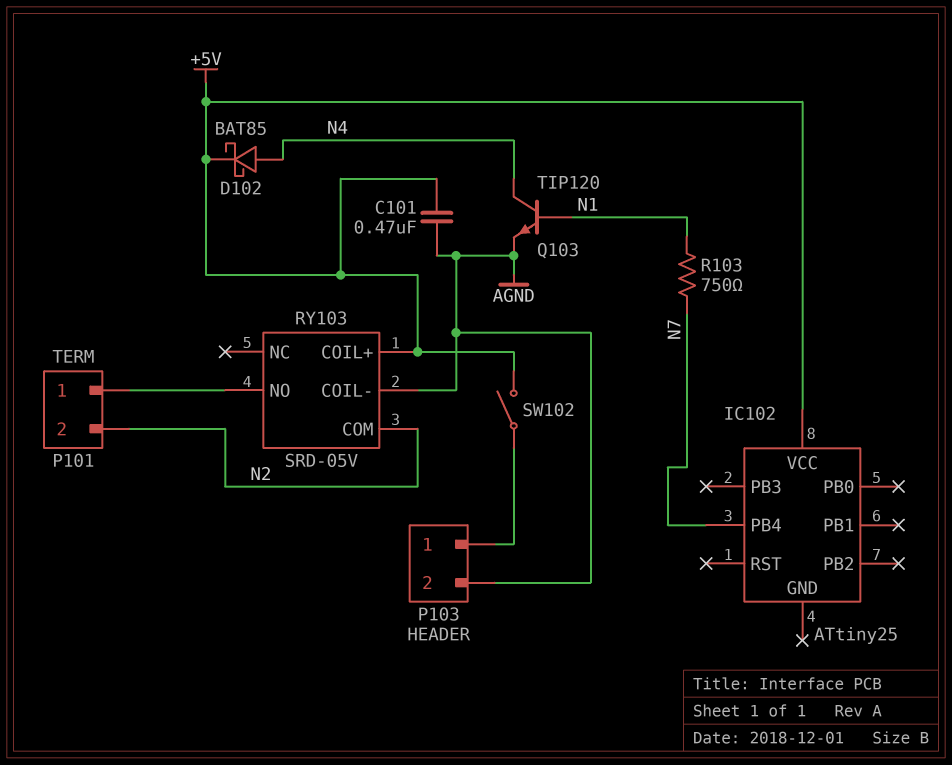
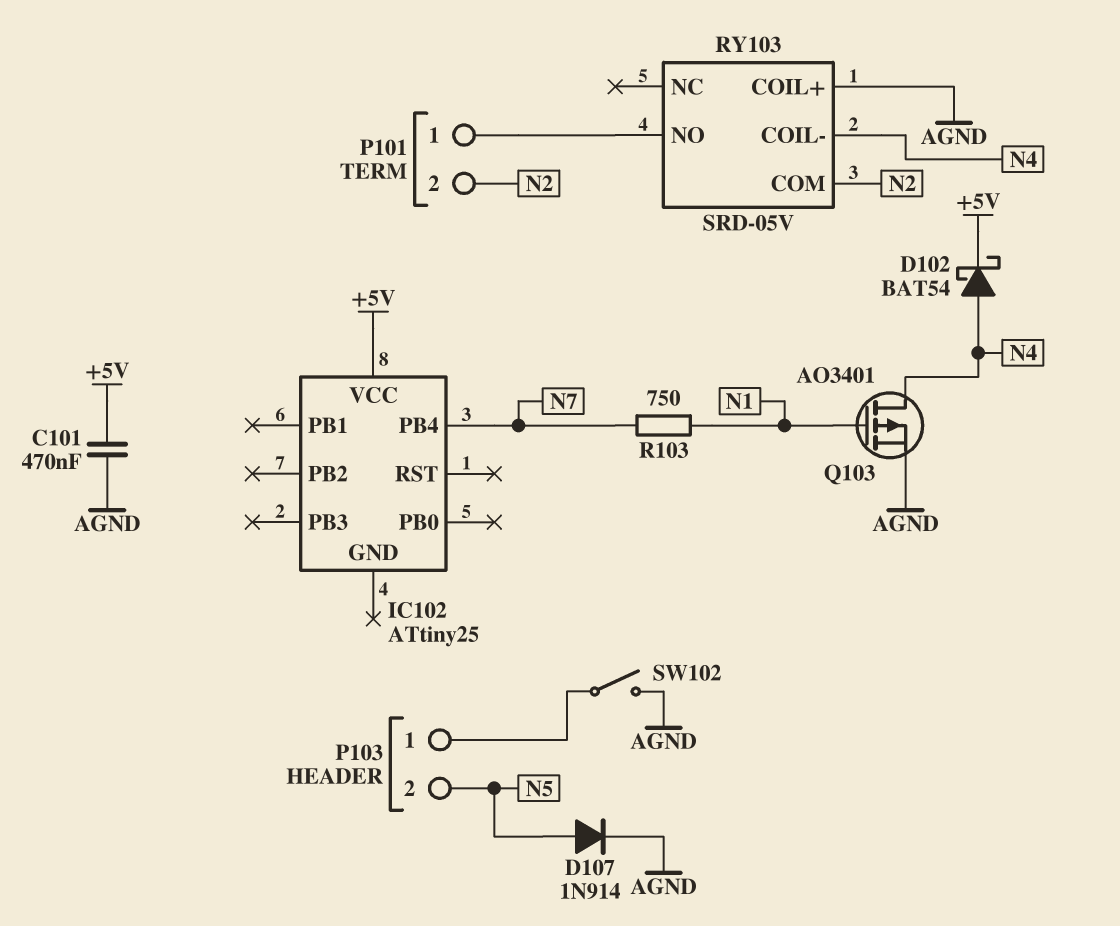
D102: schottky BAT85 (A N4, K +5V) -> schottky BAT54 (A N4, K +5V)
D107: none -> diode 1N914 (A N5, K AGND)
P103 pin 2: AGND -> N5
Q103: NPN TIP120 (B N1, C N4, E AGND) -> PMOS AO3401 (G N1, D N4, S AGND)
RY103 pin COIL+: +5V -> AGND
RY103 pin COIL-: AGND -> N4
SW102: switch (+5V, P103/1) -> switch (AGND, P103/1)

